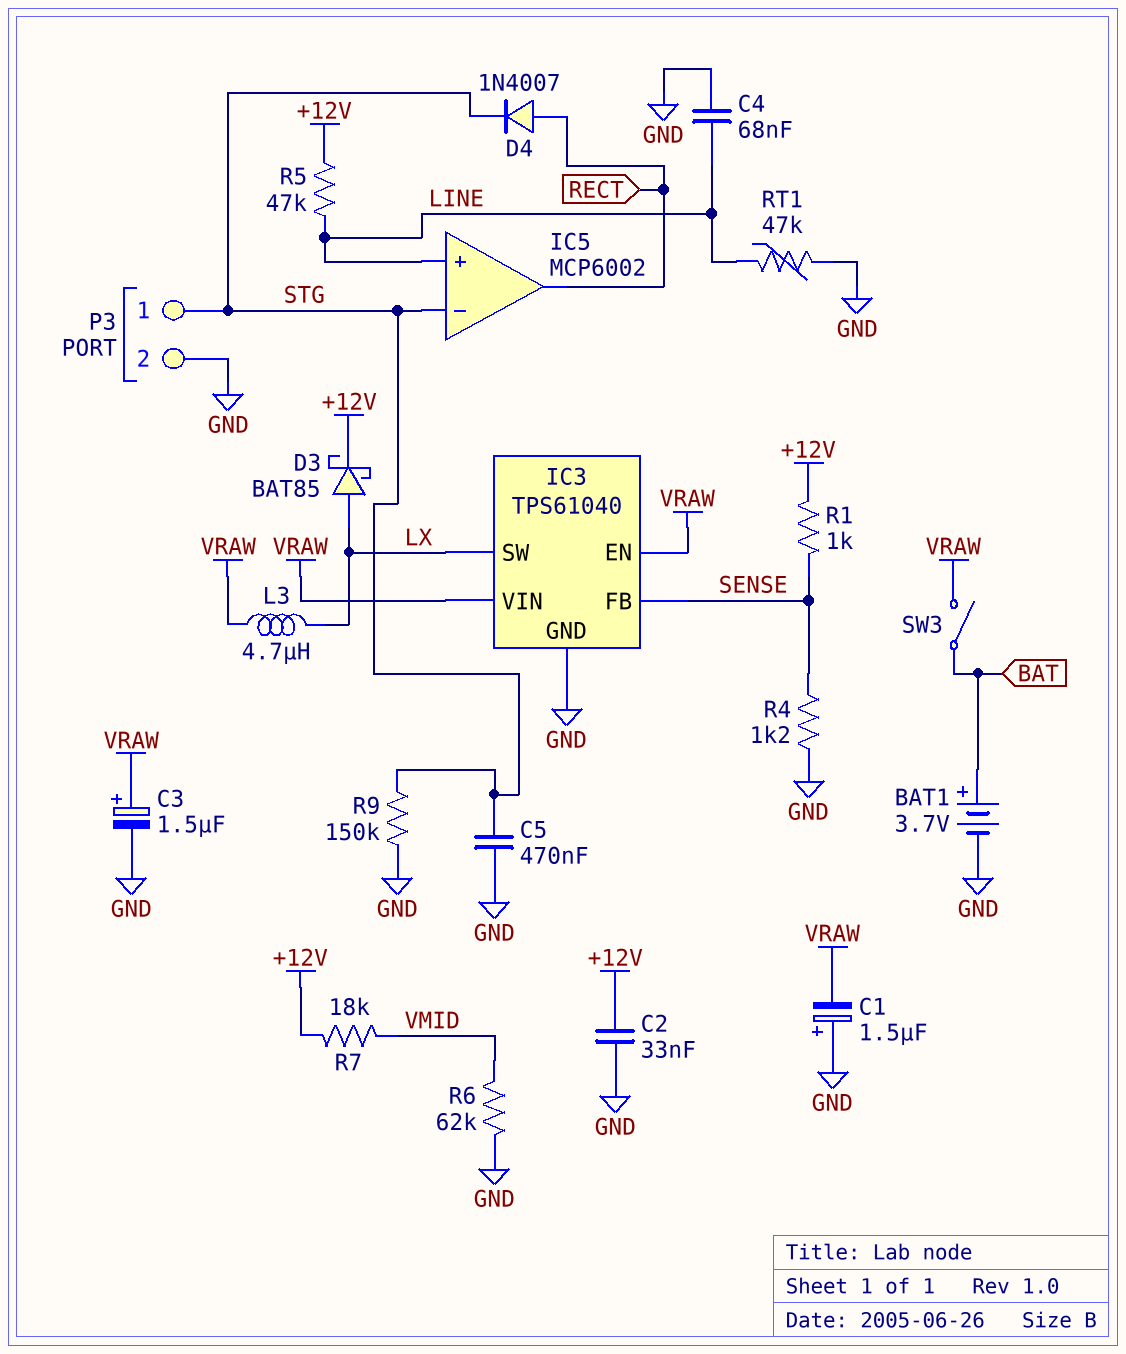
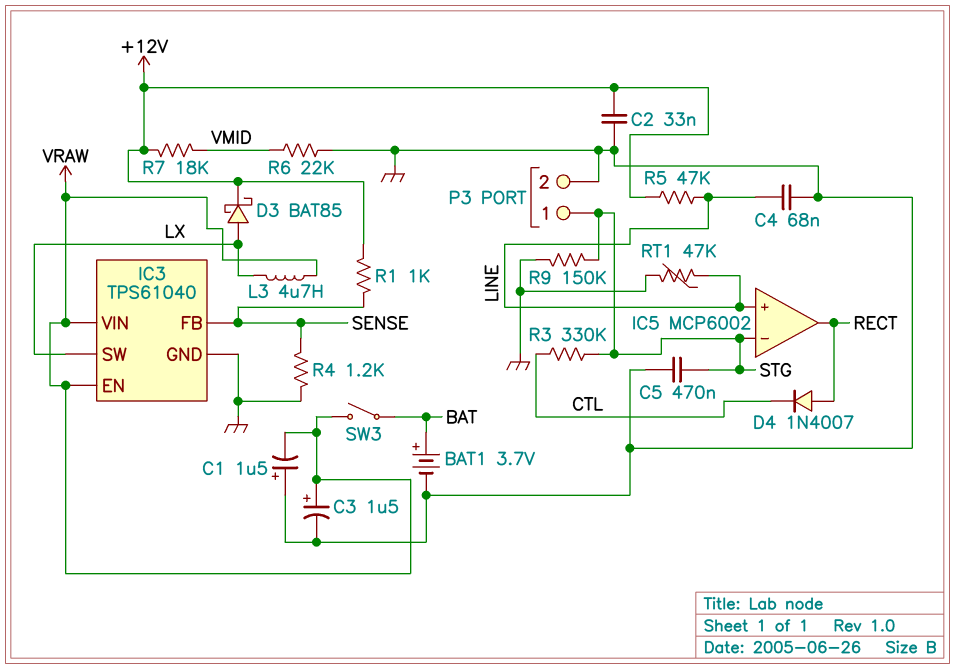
D4: diode 1N4007 (A RECT, K STG) -> diode 1N4007 (A RECT, K CTL)
R3: none -> 330k (CTL, STG)
R6: 62k (GND, VMID) -> 22k (GND, VMID)

